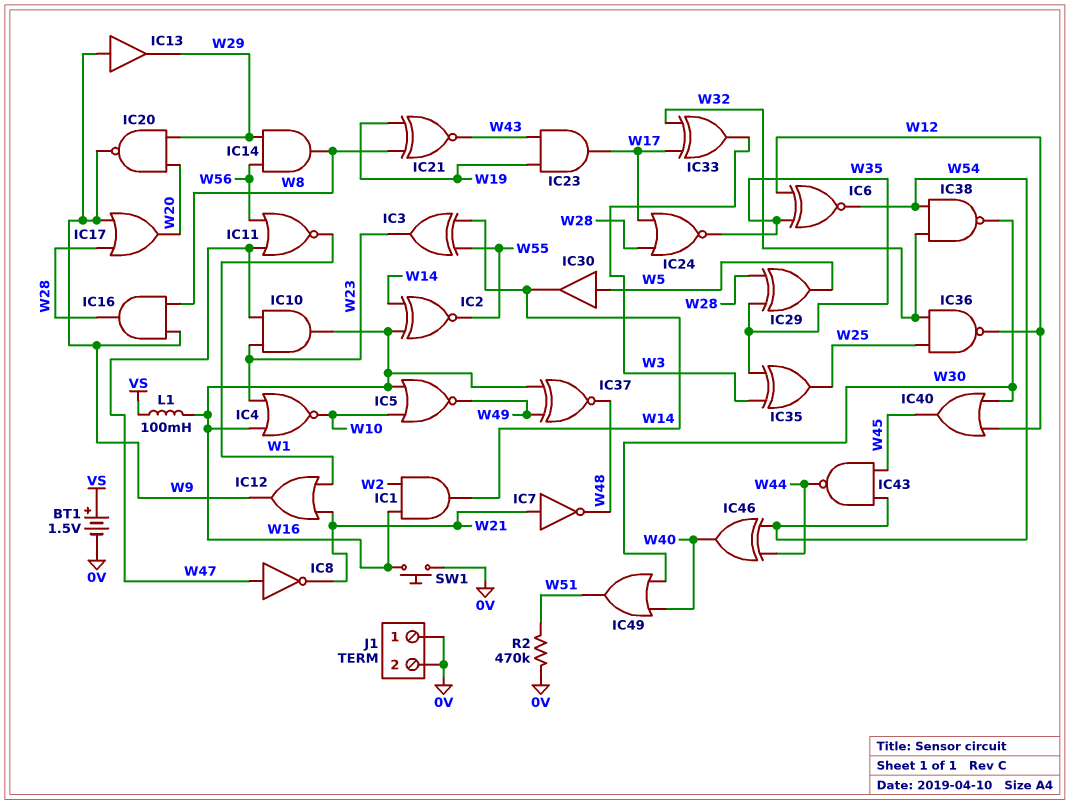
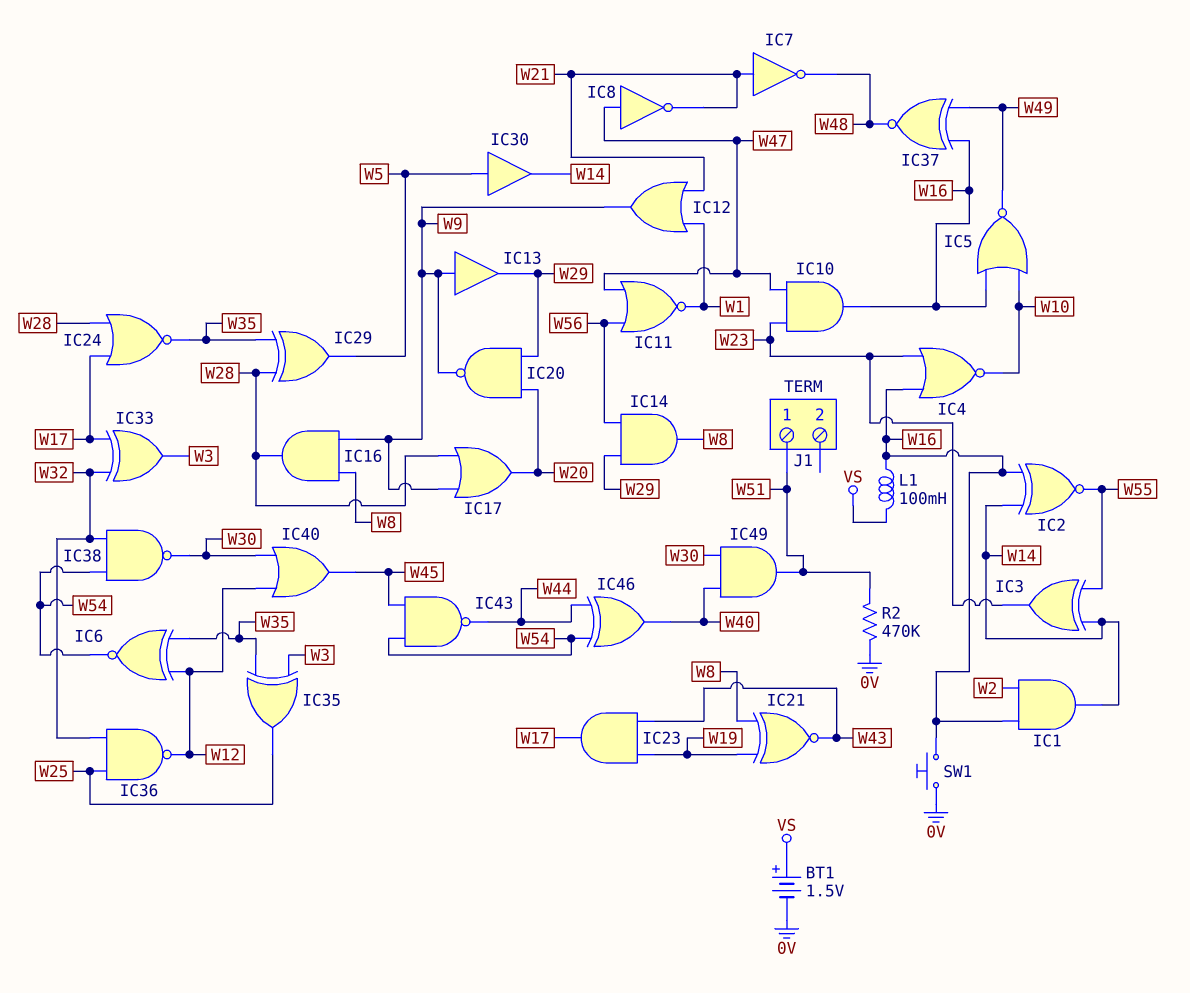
IC49: OR (in W30, in W40, out W51) -> AND (in W30, in W40, out W51)
J1 pin 1: 0V -> W51
J1 pin 2: 0V -> none

